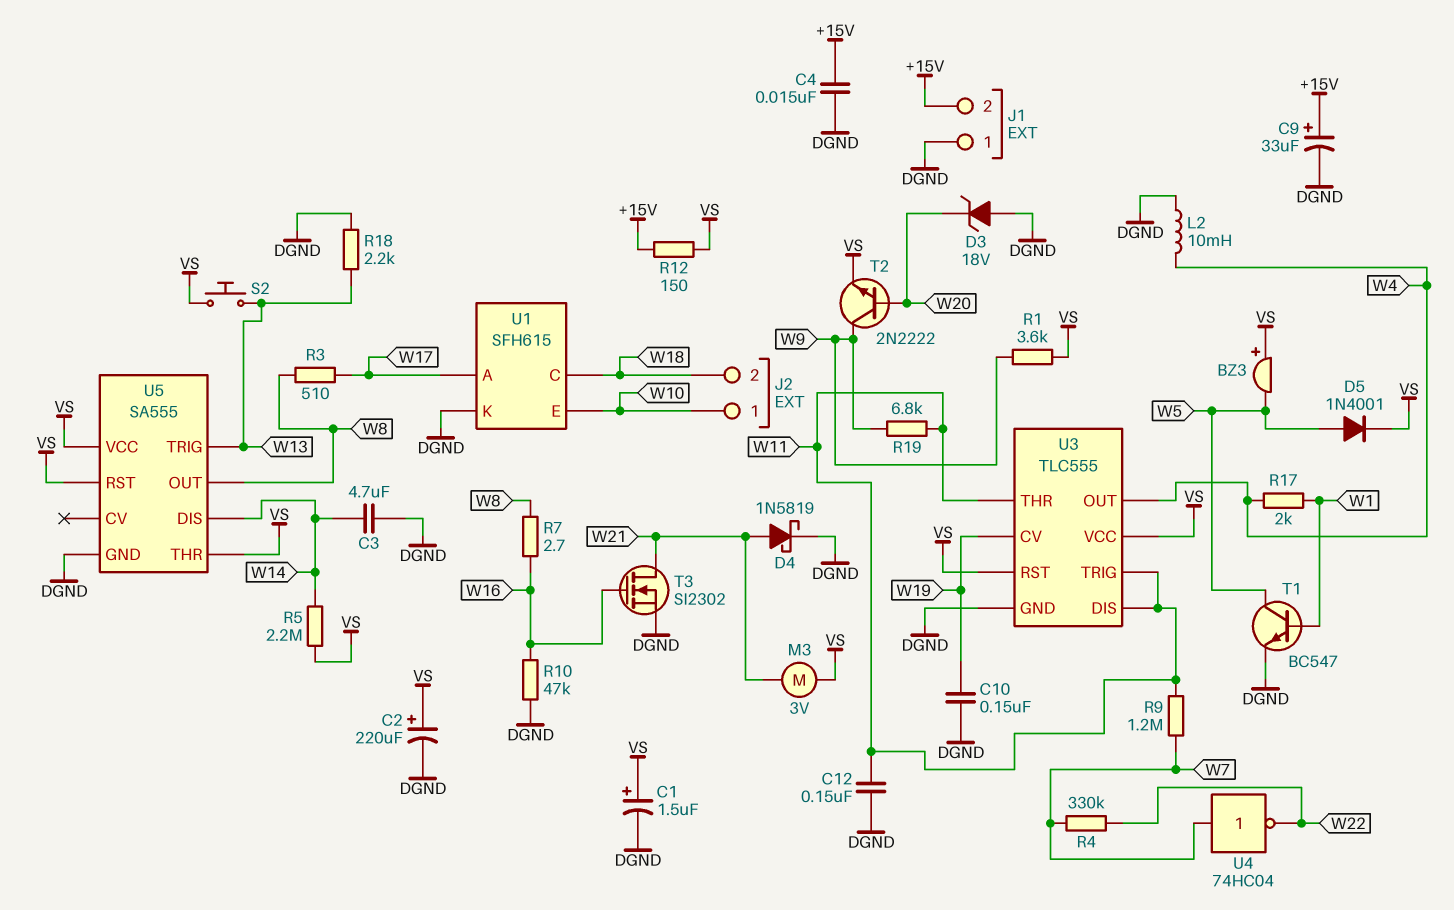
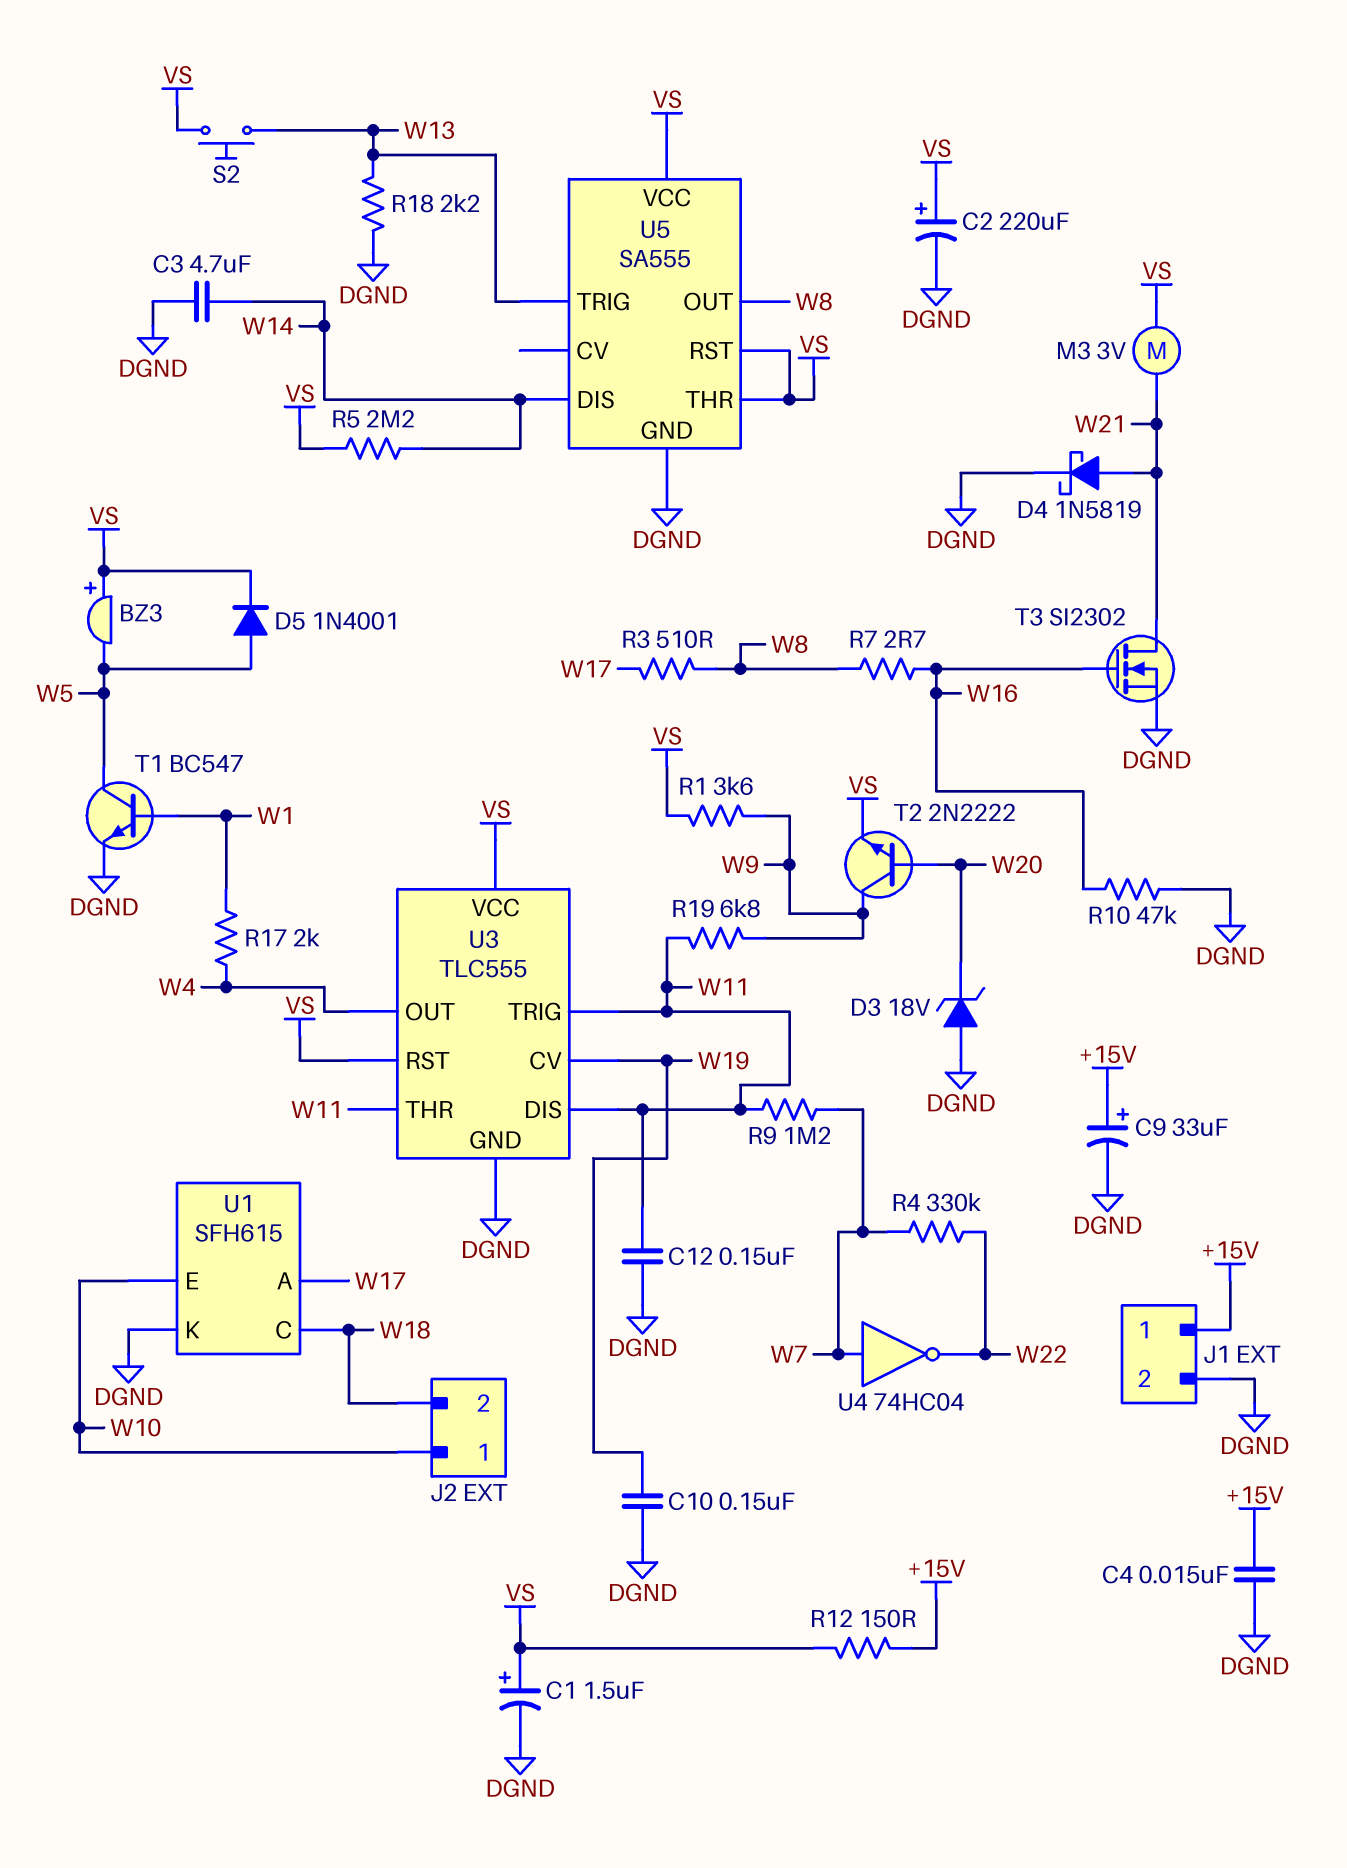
J1 pin 1: DGND -> +15V
J1 pin 2: +15V -> DGND
L2: 10mH (DGND, W4) -> none

